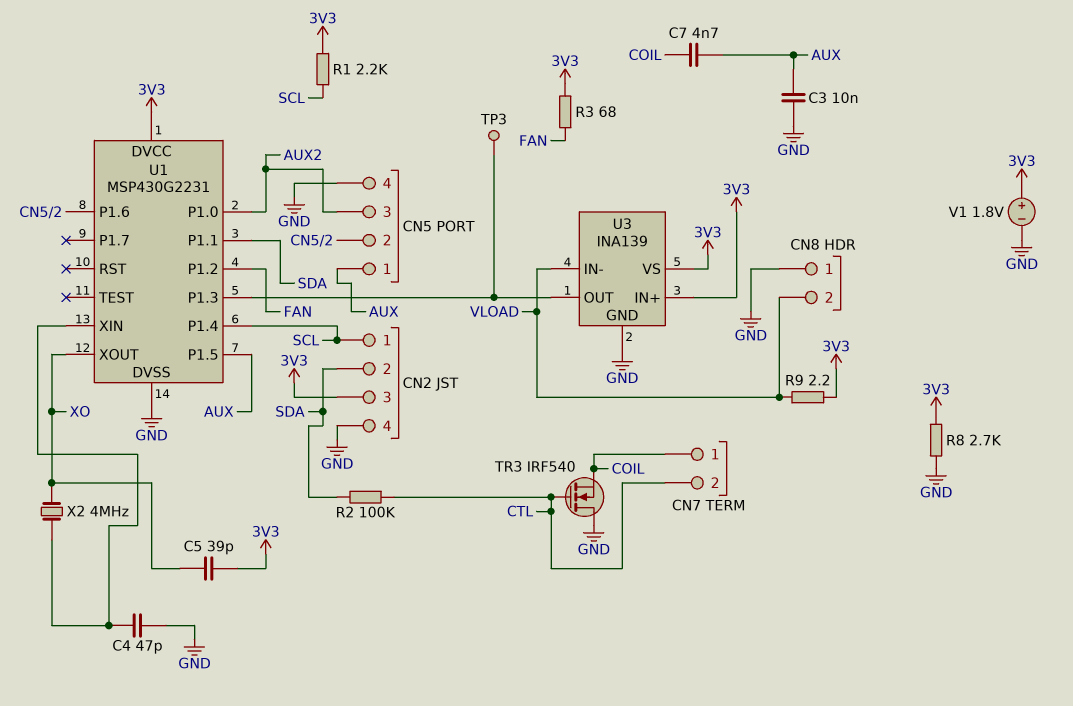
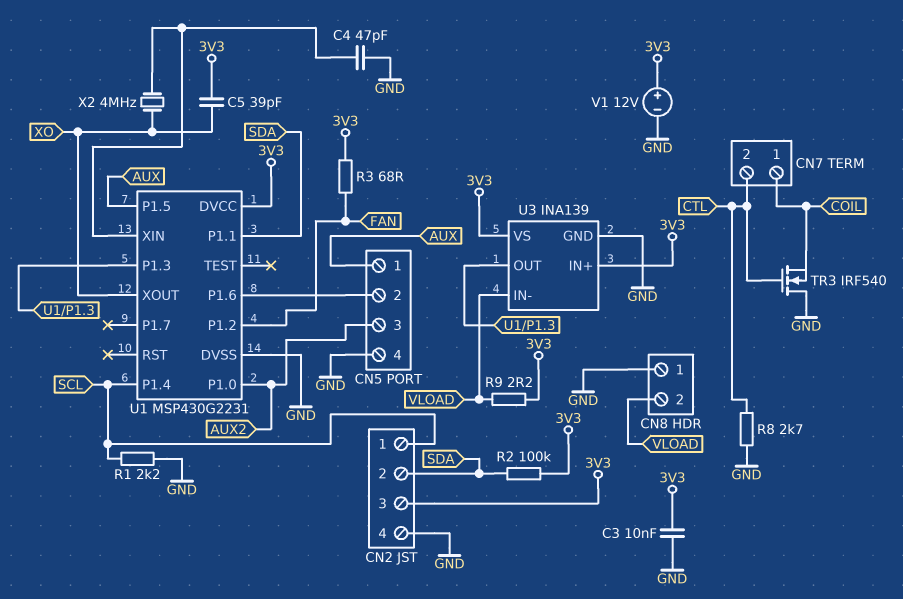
C3: 10nF (AUX, GND) -> 10nF (3V3, GND)
C7: 4.7nF (AUX, COIL) -> none
R1: 2.2k (3V3, SCL) -> 2.2k (GND, SCL)
R2: 100k (CTL, SDA) -> 100k (3V3, SDA)
R8: 2.7k (3V3, GND) -> 2.7k (CTL, GND)
TP3: test point (U1/P1.3) -> none
V1: 1.8V (plus 3V3, minus GND) -> 12V (plus 3V3, minus GND)

